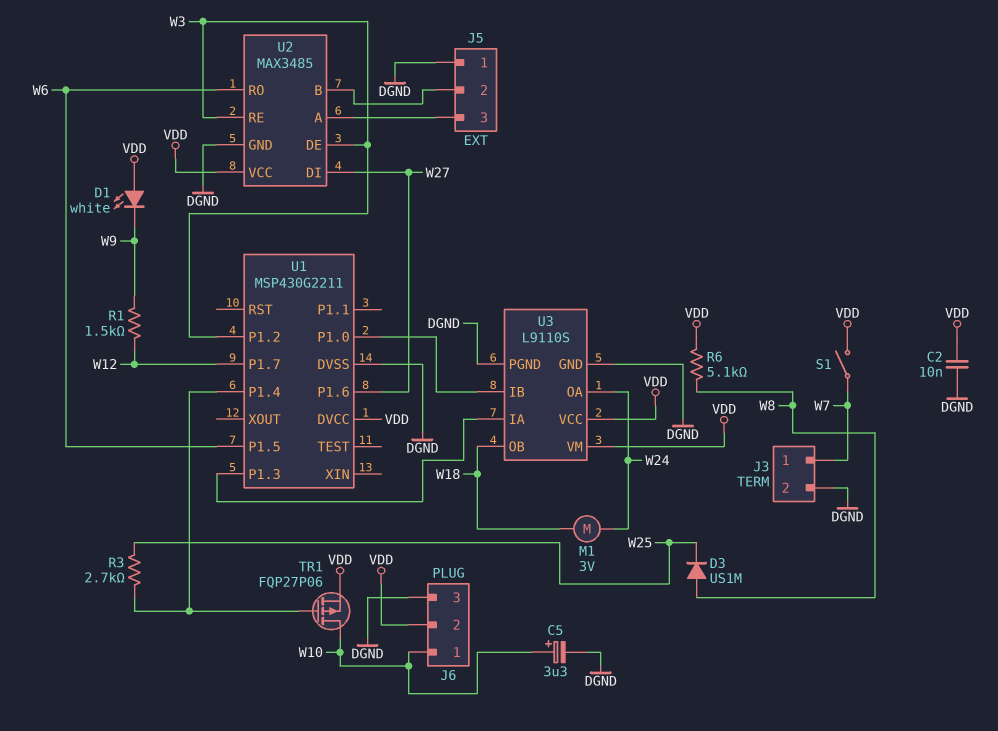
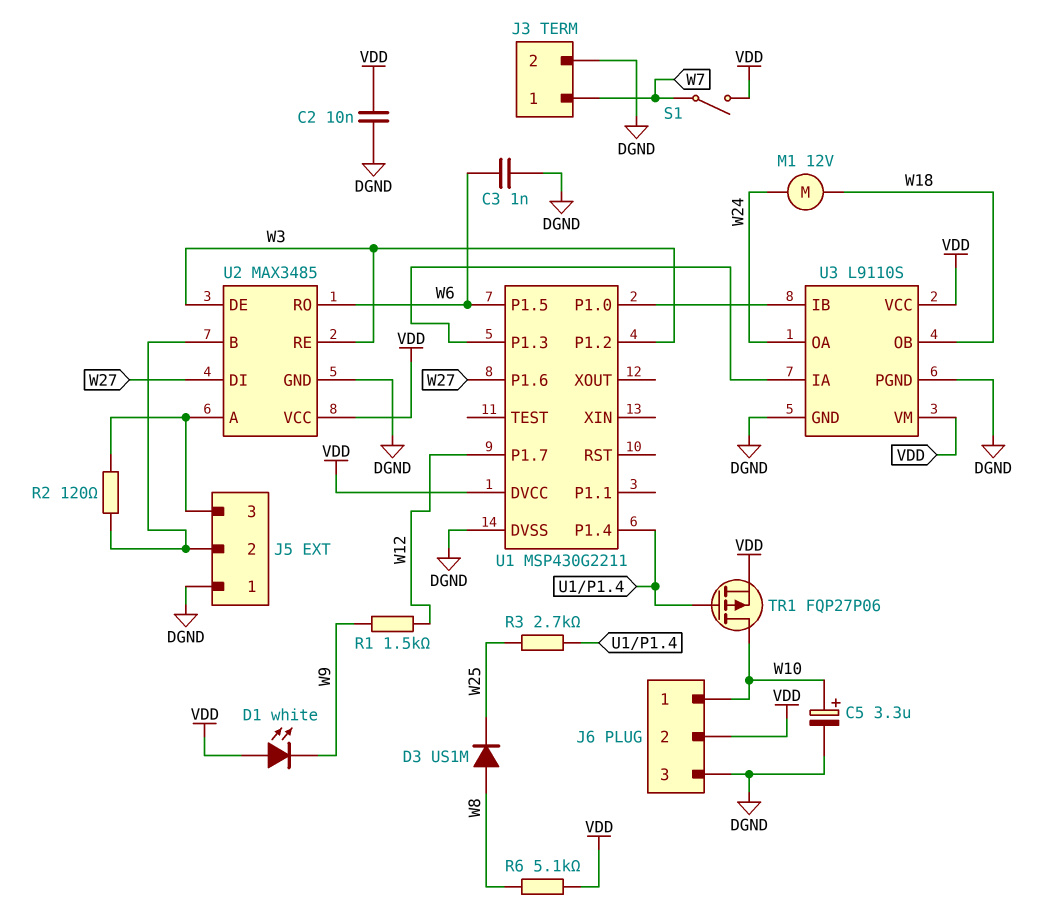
C3: none -> 1nF (DGND, W6)
M1: motor 3V (W18, W24) -> motor 12V (W18, W24)
R2: none -> 120 (J5/2, J5/3)

